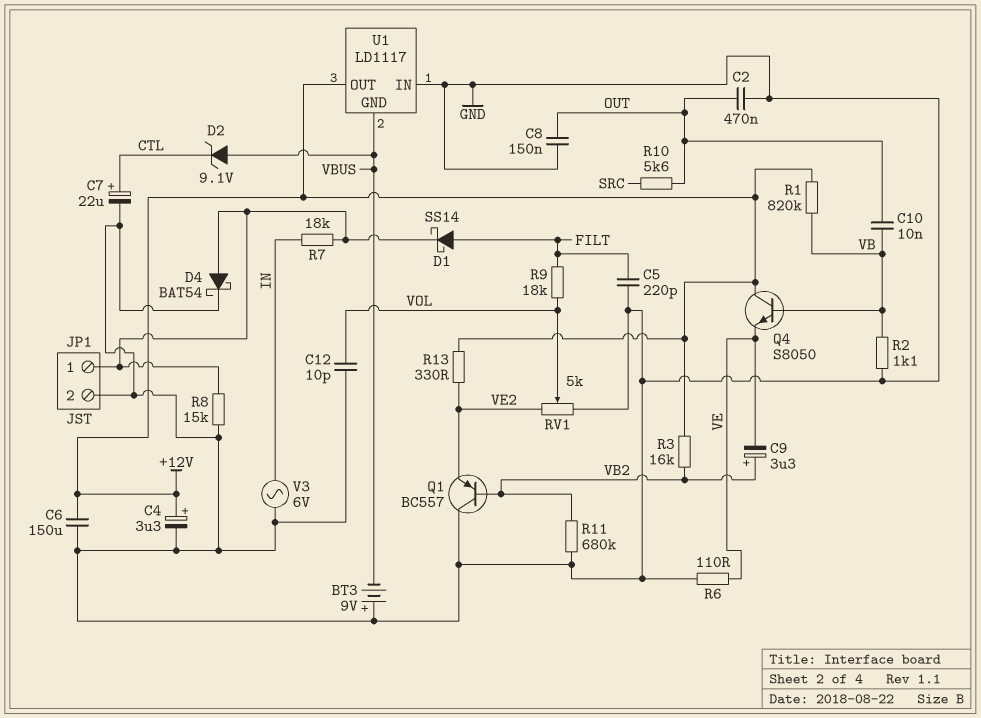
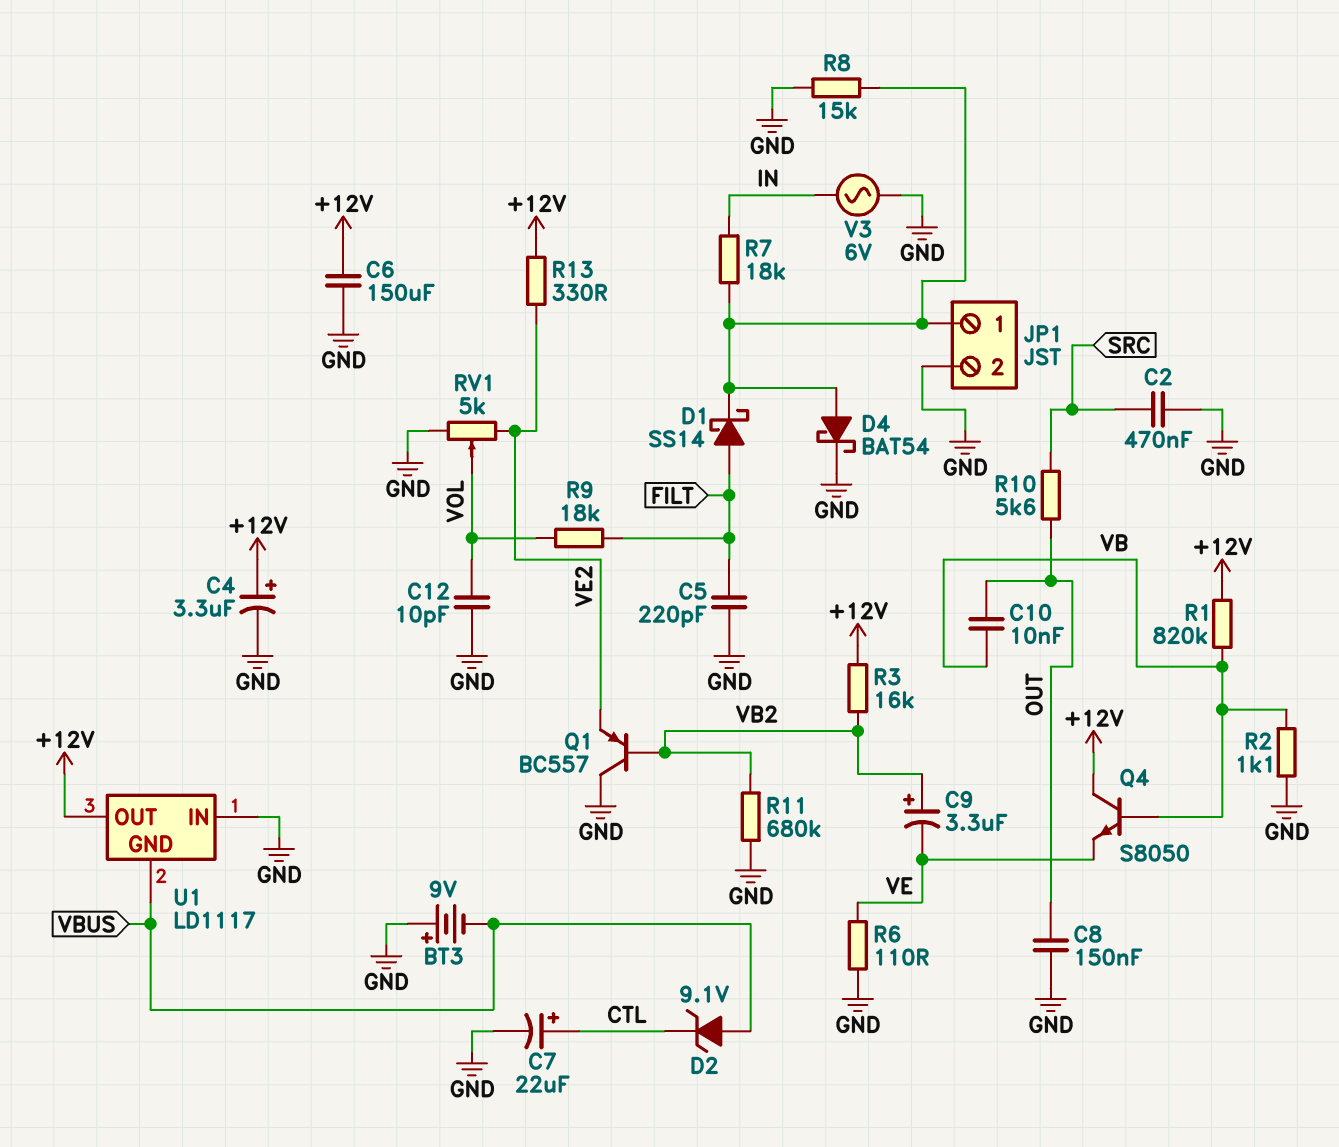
C2: 470nF (GND, OUT) -> 470nF (GND, SRC)

